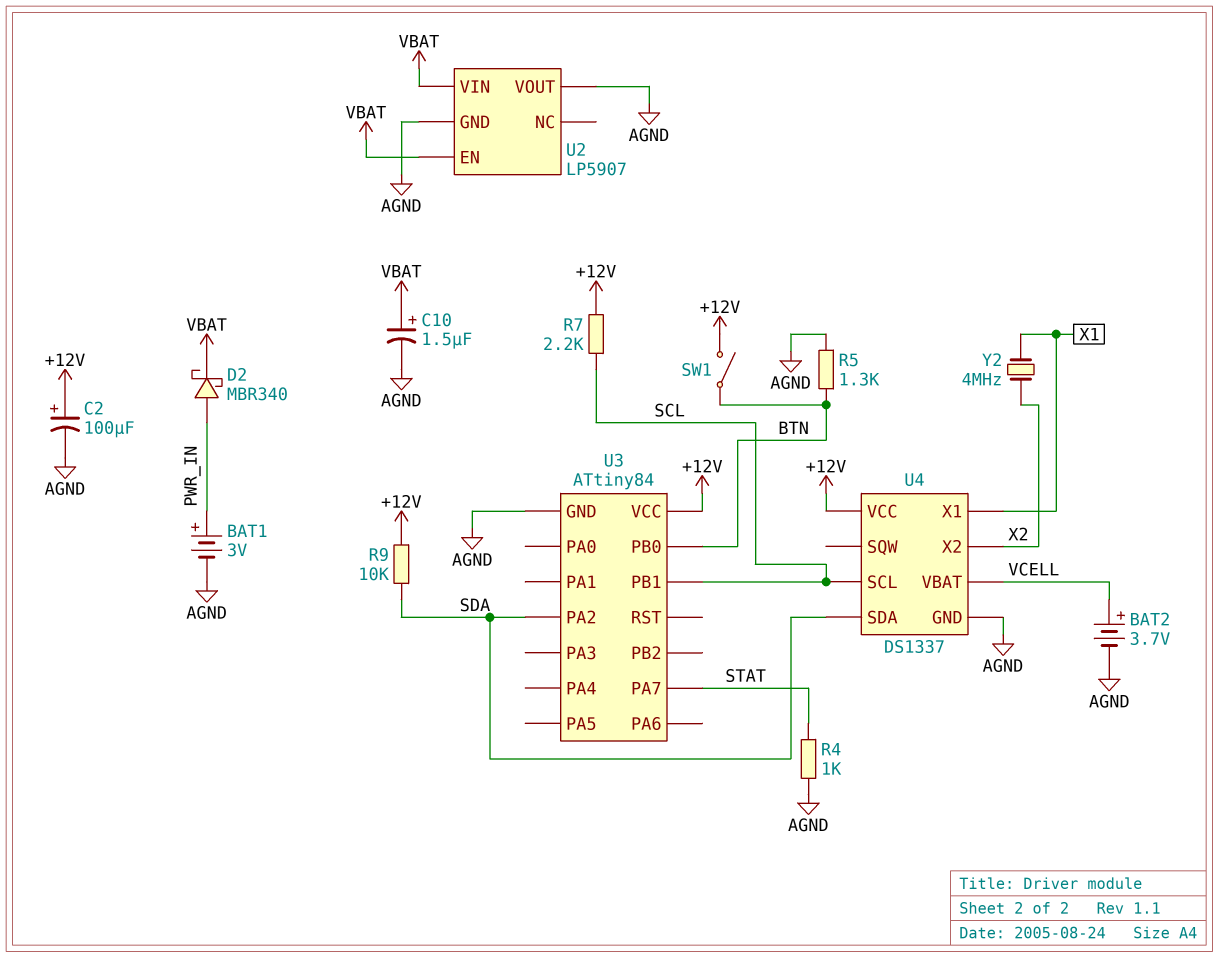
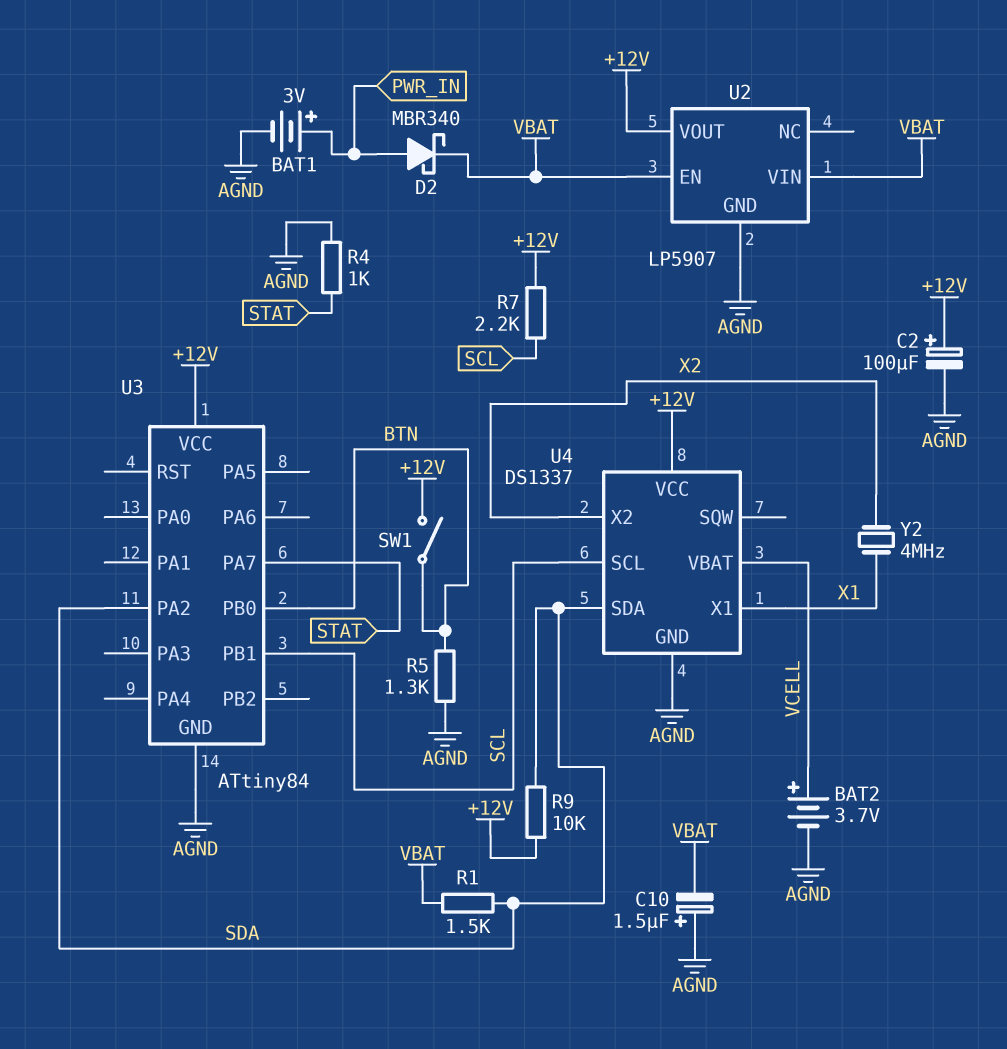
C10: 1.5uF (plus VBAT, minus AGND) -> 1.5uF (plus AGND, minus VBAT)
R1: none -> 1.5k (SDA, VBAT)
U2 pin VOUT: AGND -> +12V

